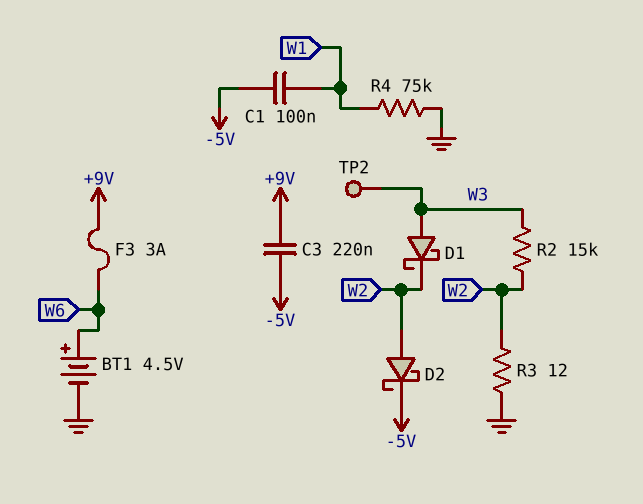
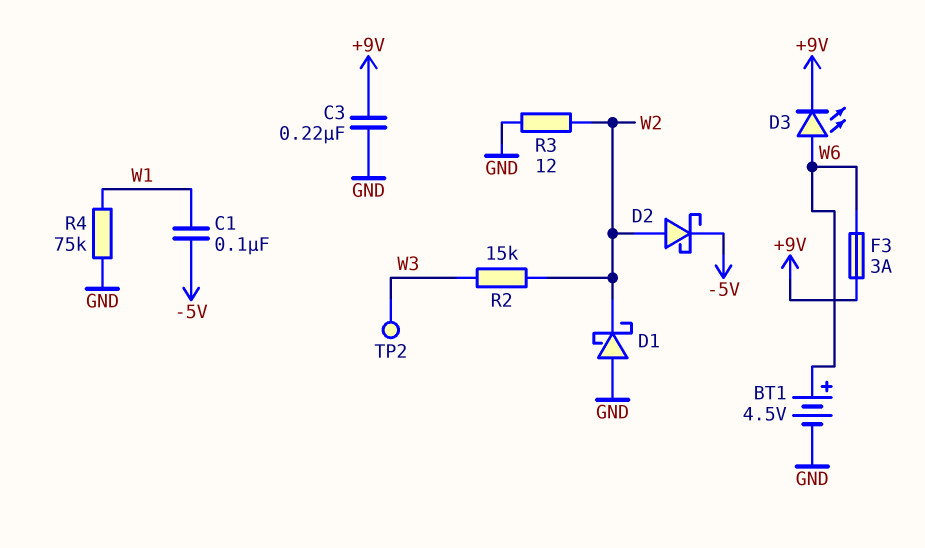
C3: 220nF (+9V, -5V) -> 220nF (+9V, GND)
D1: schottky (A W3, K W2) -> schottky (A GND, K W2)
D3: none -> LED (A W6, K +9V)

